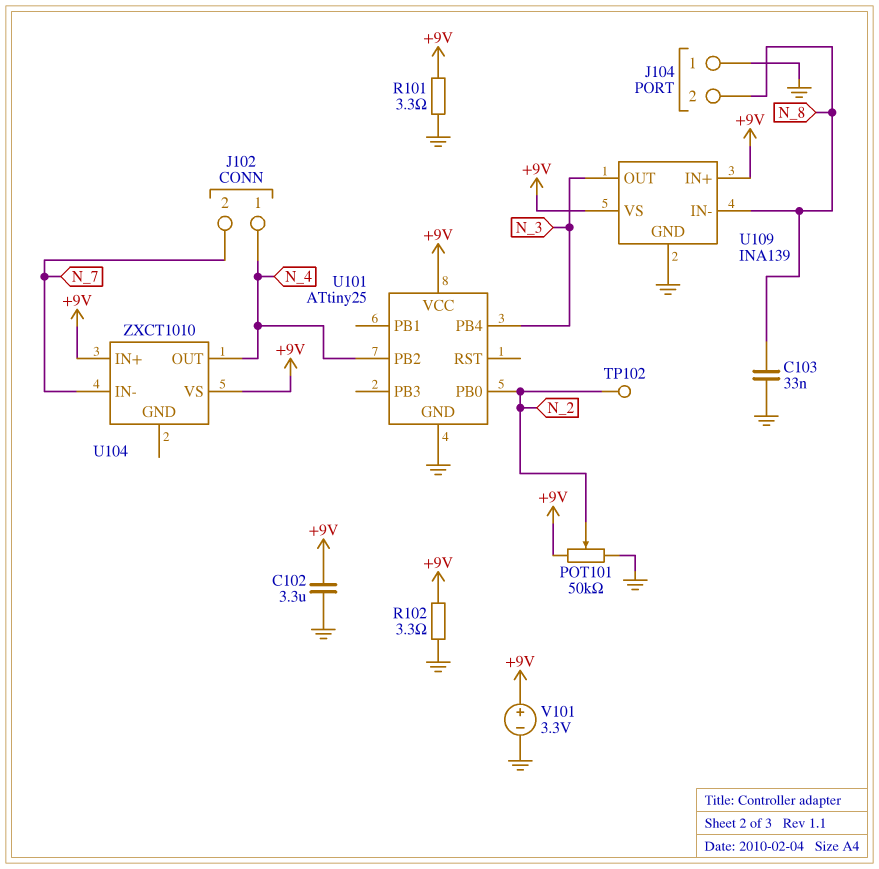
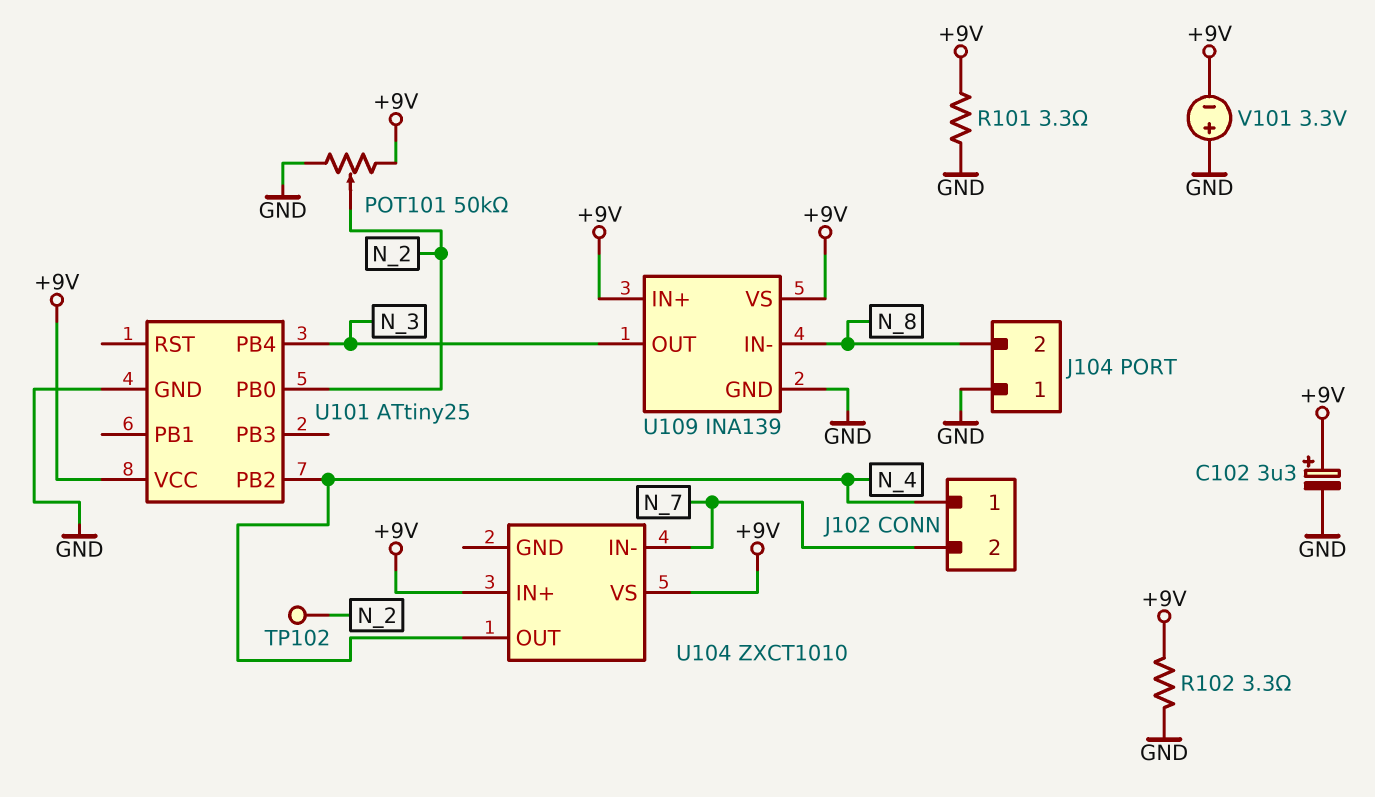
C102: 3.3uF (+9V, GND) -> 3.3uF (plus +9V, minus GND)
C103: 33nF (GND, N_8) -> none
V101: 3.3V (plus +9V, minus GND) -> 3.3V (plus GND, minus +9V)

